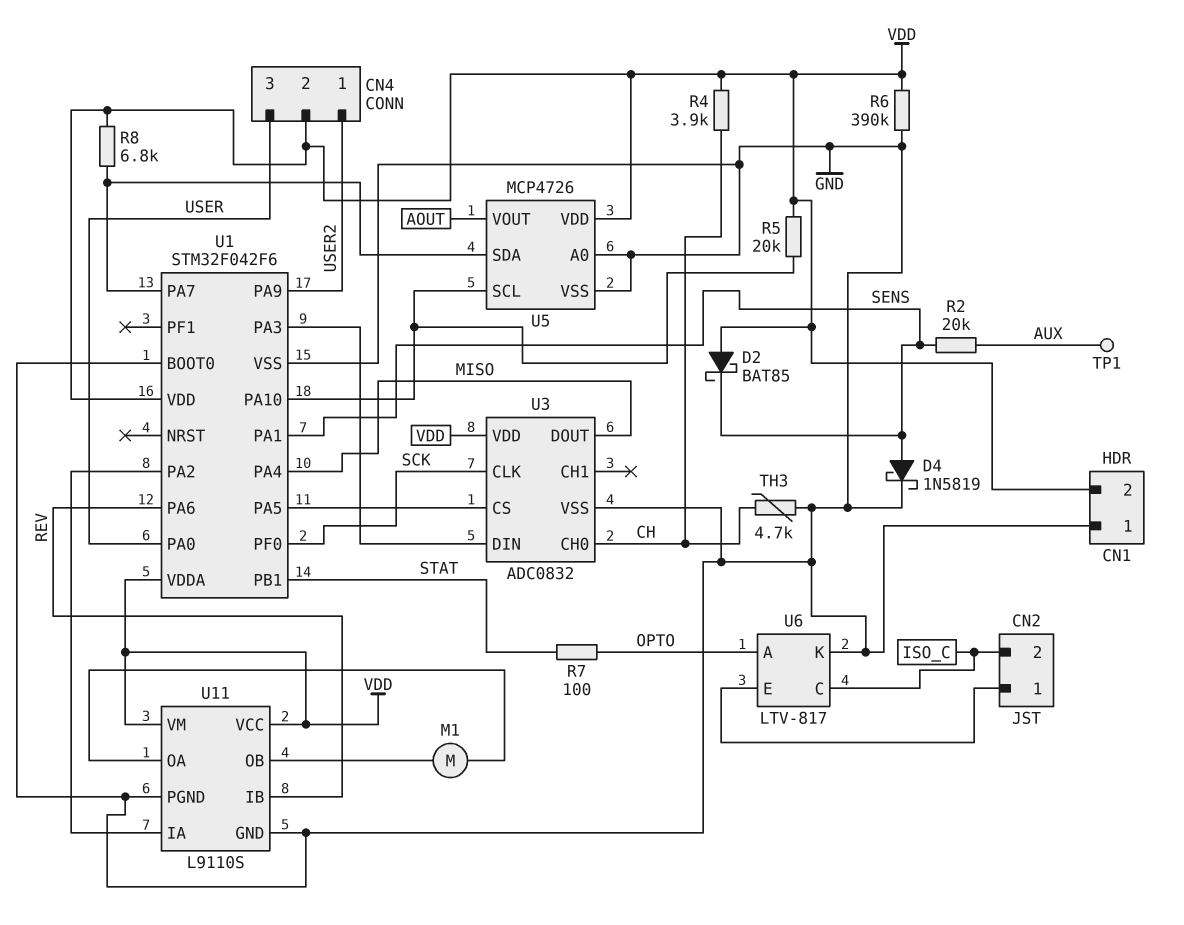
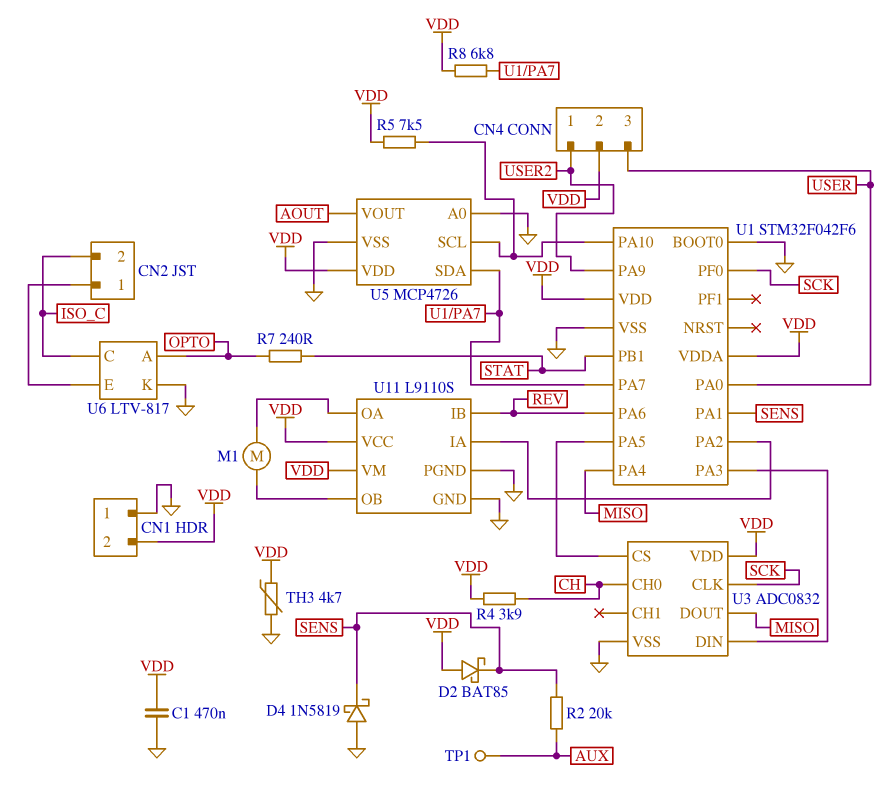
C1: none -> 470nF (GND, VDD)
D4: schottky 1N5819 (A SENS, K GND) -> schottky 1N5819 (A GND, K SENS)
R5: 20k (U1/PA10, VDD) -> 7.5k (U1/PA10, VDD)
R6: 390k (GND, VDD) -> none
R7: 100 (OPTO, STAT) -> 240 (OPTO, STAT)
TH3: 4.7k (CH, GND) -> 4.7k (GND, VDD)

